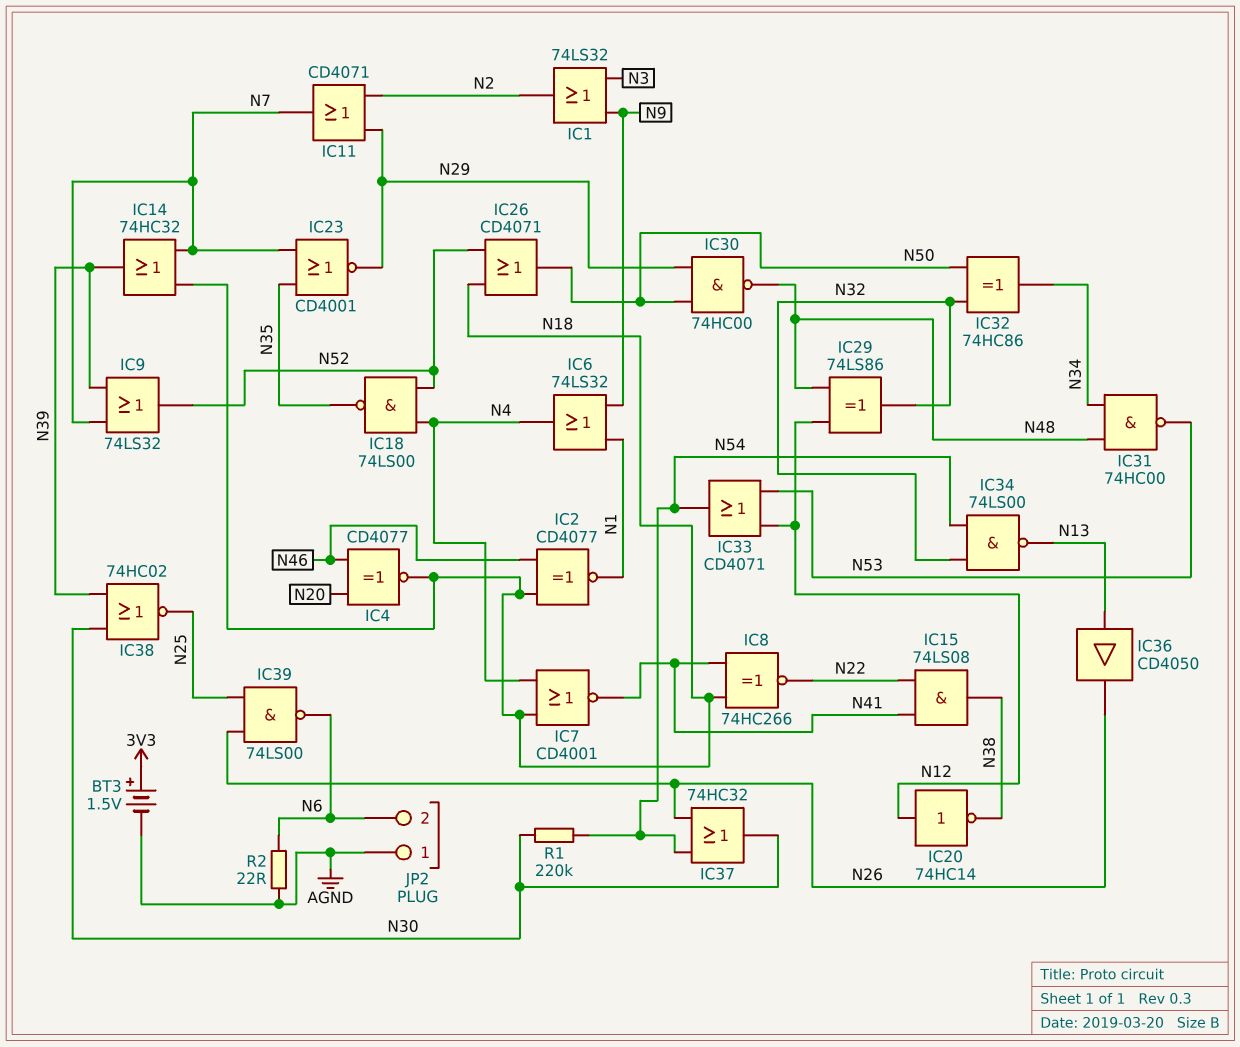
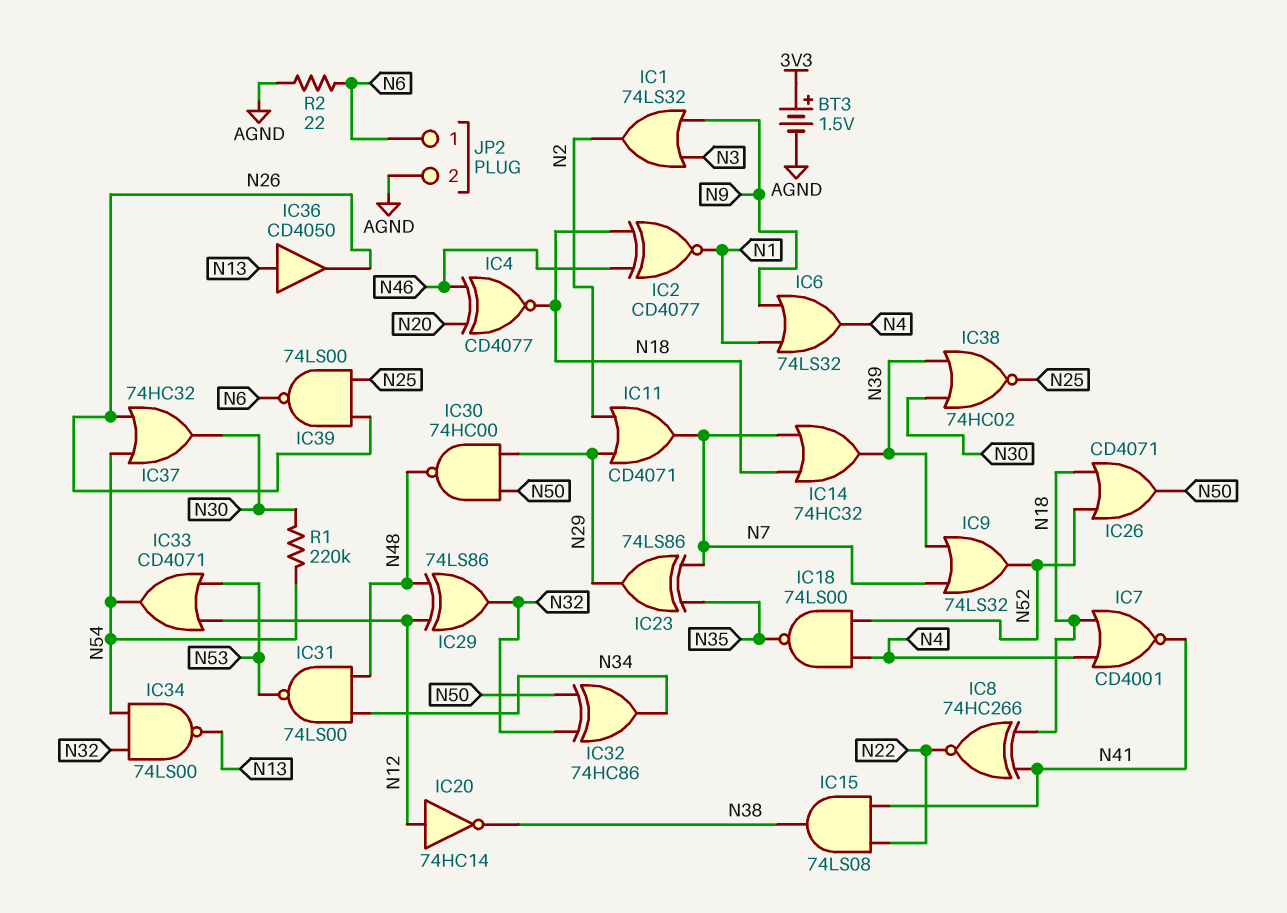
IC23: NOR CD4001 (in N7, in N35, out N29) -> XOR 74LS86 (in N7, in N35, out N29)
IC31: NAND 74HC00 (in N34, in N48, out N53) -> NAND 74LS00 (in N34, in N48, out N53)
JP2 pin 1: AGND -> N6
JP2 pin 2: N6 -> AGND

